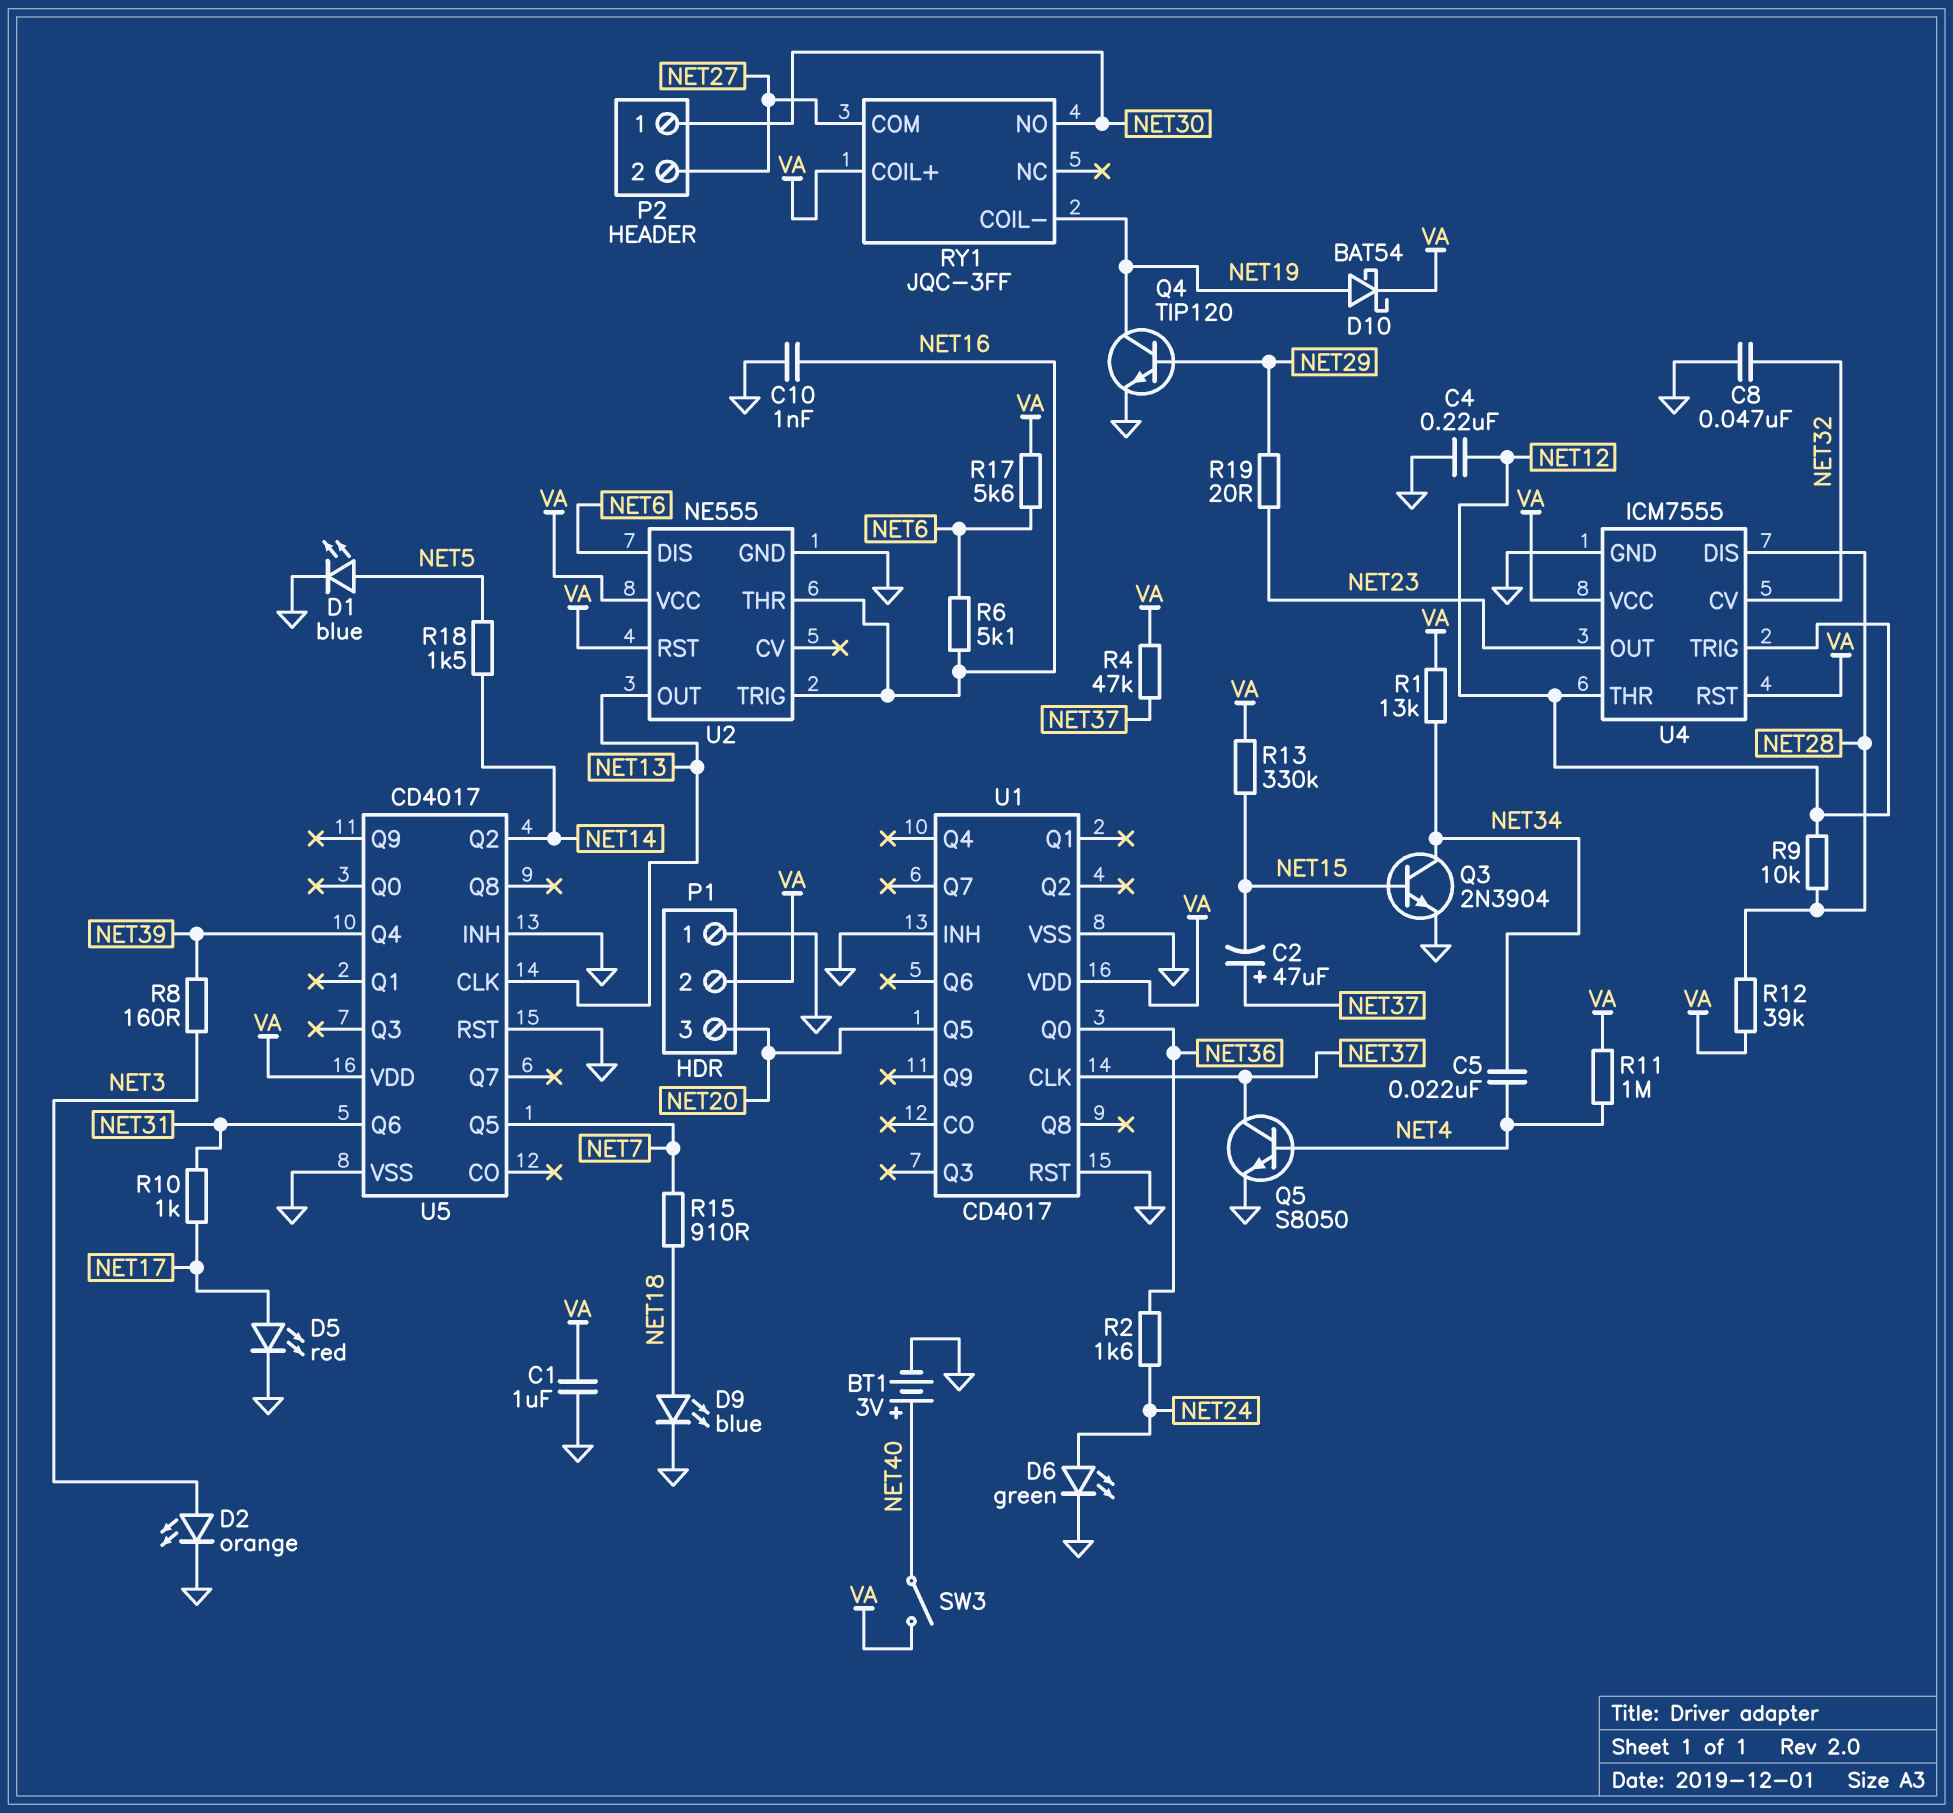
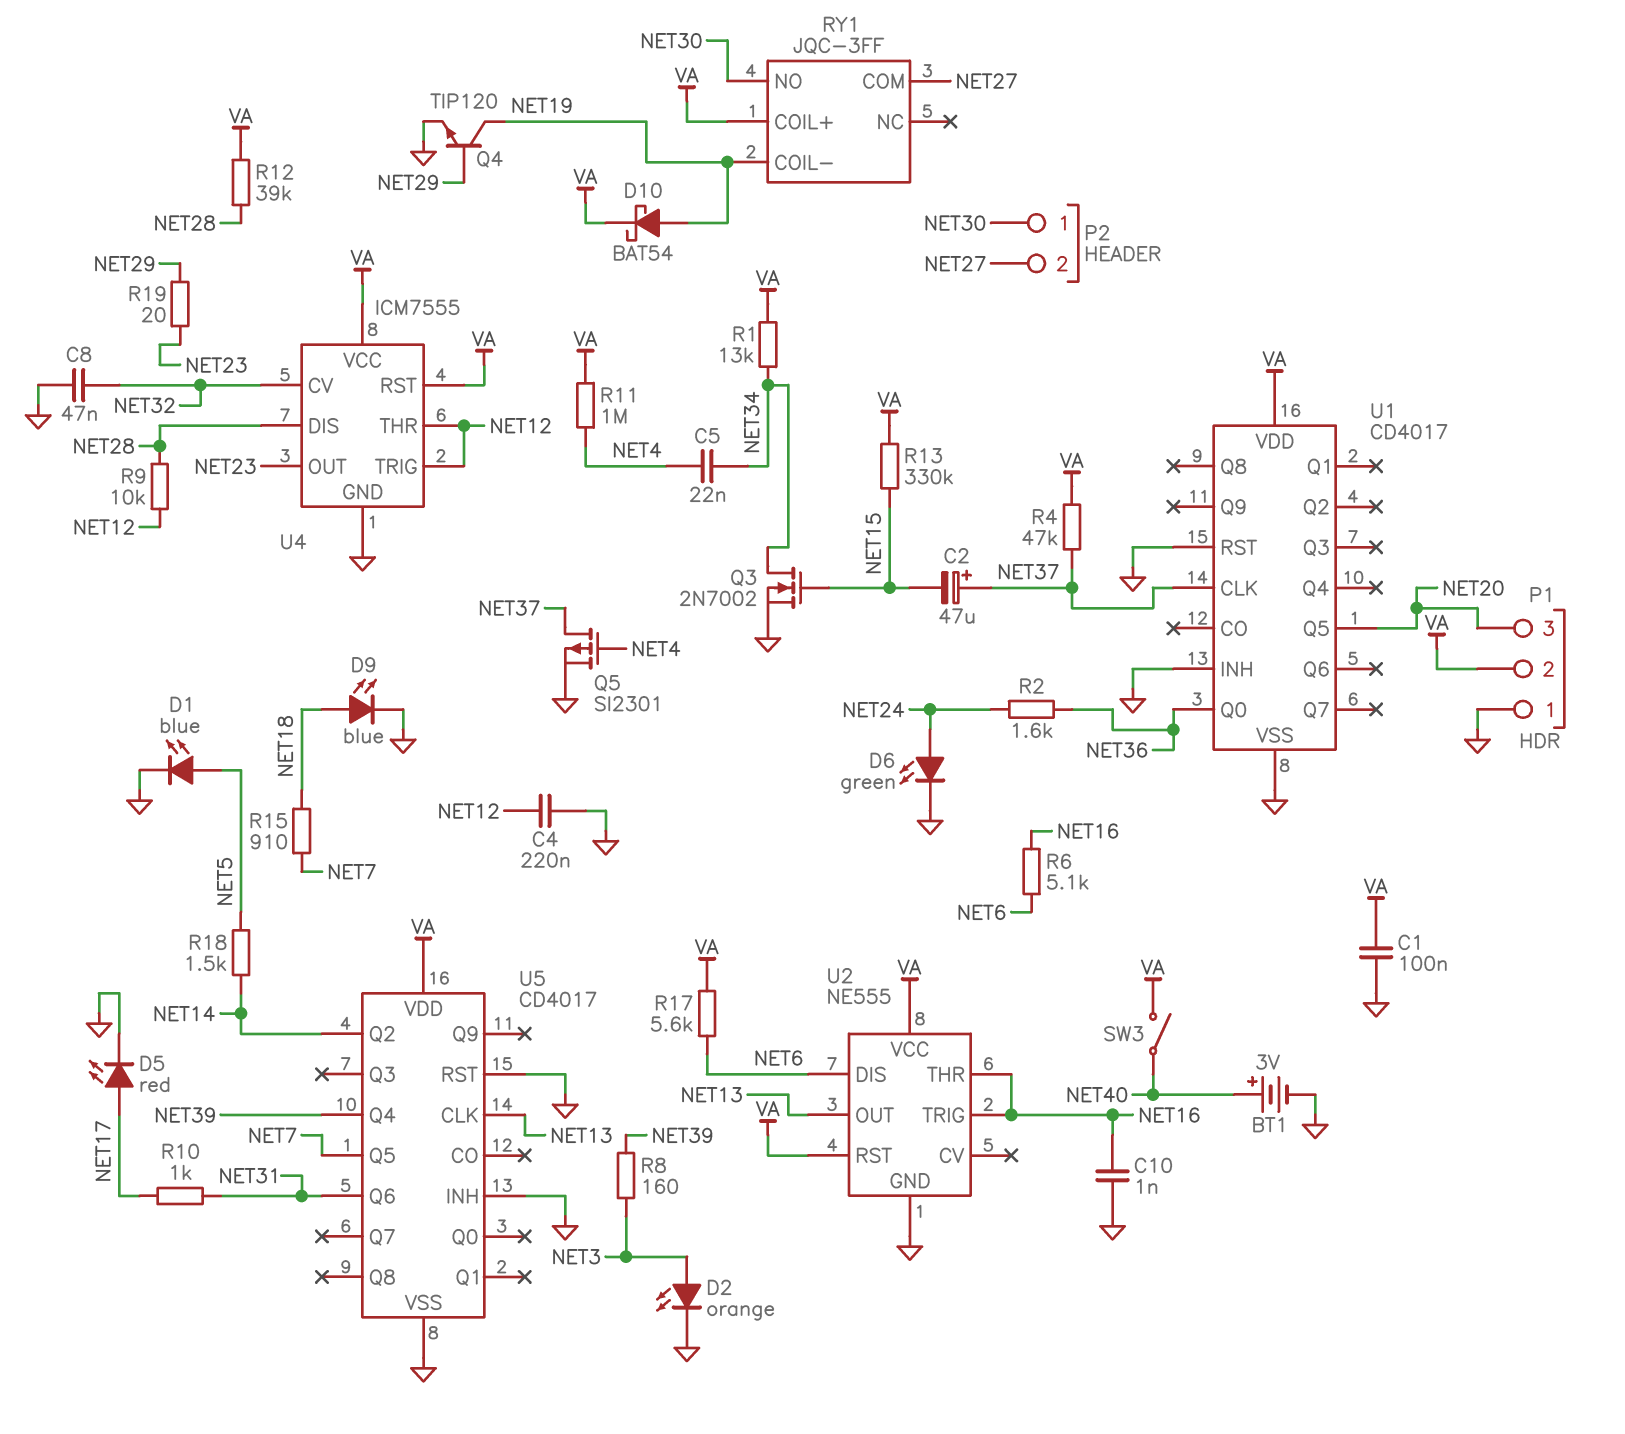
C1: 1uF (GND, VA) -> 100nF (GND, VA)
Q3: NPN 2N3904 (B NET15, C NET34, E GND) -> NMOS 2N7002 (G NET15, D NET34, S GND)
Q5: NPN S8050 (B NET4, C NET37, E GND) -> PMOS SI2301 (G NET4, D NET37, S GND)

